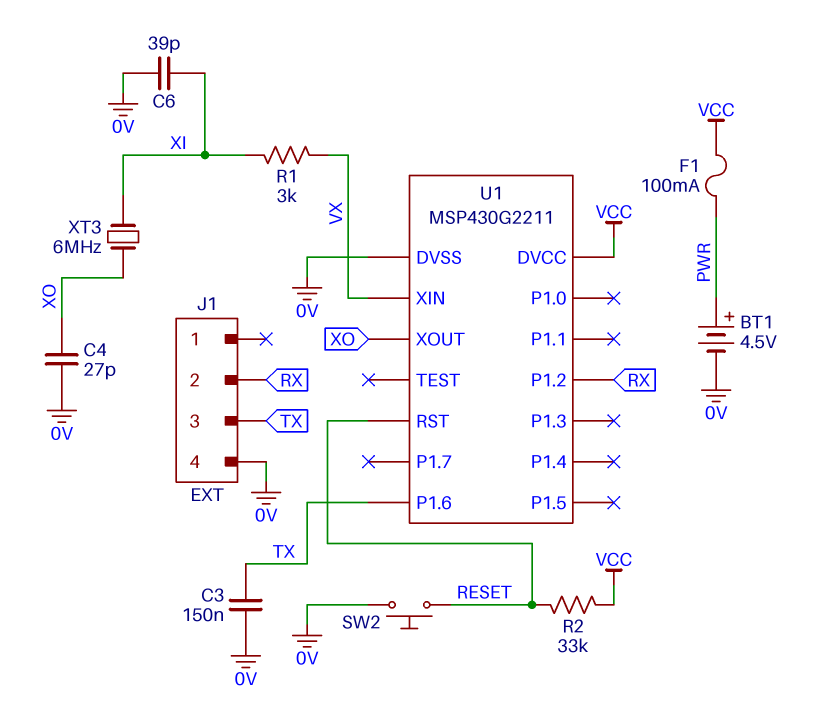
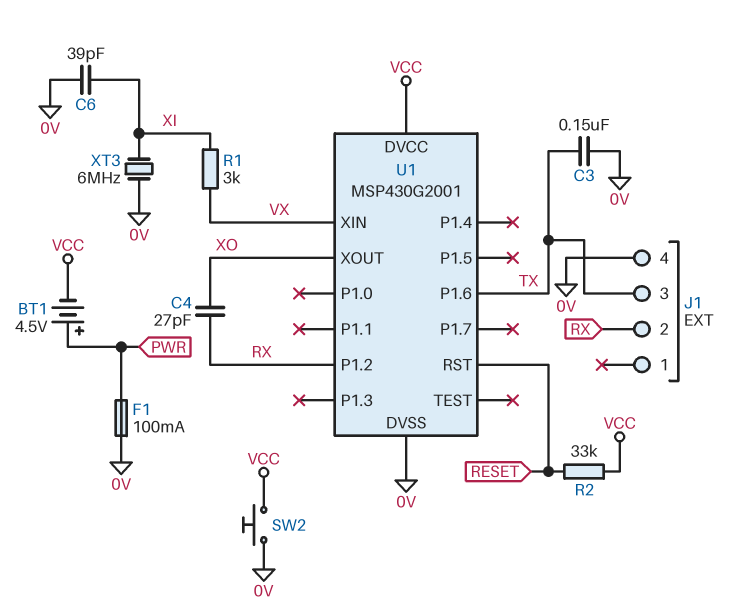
BT1: 4.5V (plus PWR, minus 0V) -> 4.5V (plus PWR, minus VCC)
C4: 27pF (0V, XO) -> 27pF (RX, XO)
F1: 100mA (PWR, VCC) -> 100mA (0V, PWR)
SW2: button (0V, RESET) -> button (0V, VCC)
U1: MSP430G2211 -> MSP430G2001
XT3: 6MHz (XI, XO) -> 6MHz (0V, XI)

